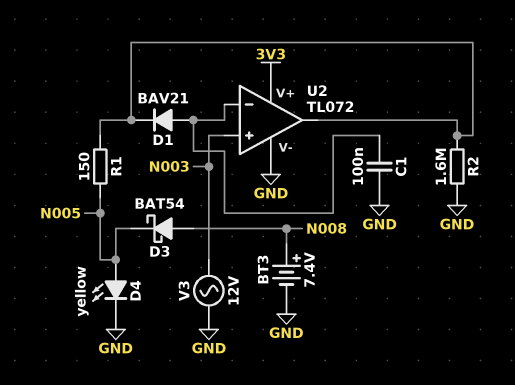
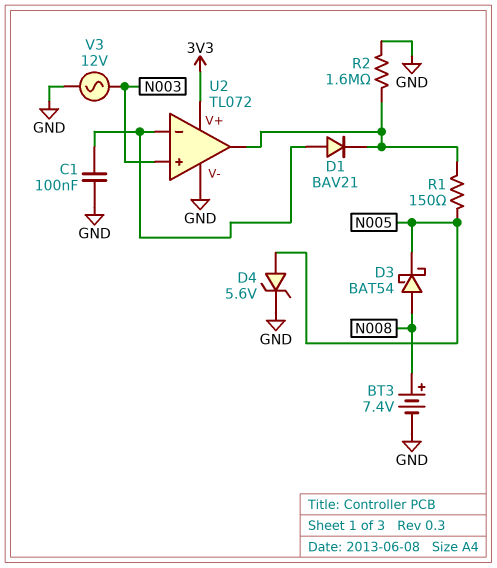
D4: LED yellow (A N005, K GND) -> zener 5.6V (A N005, K GND)

